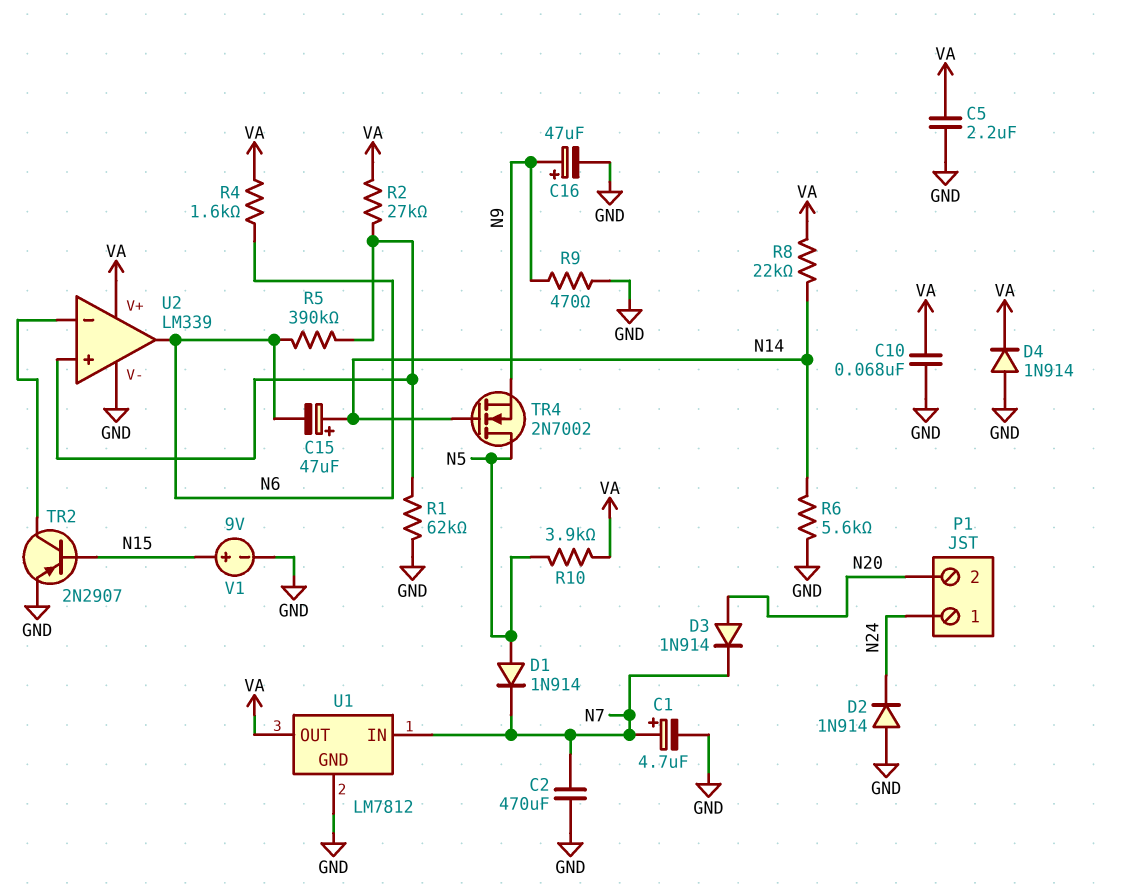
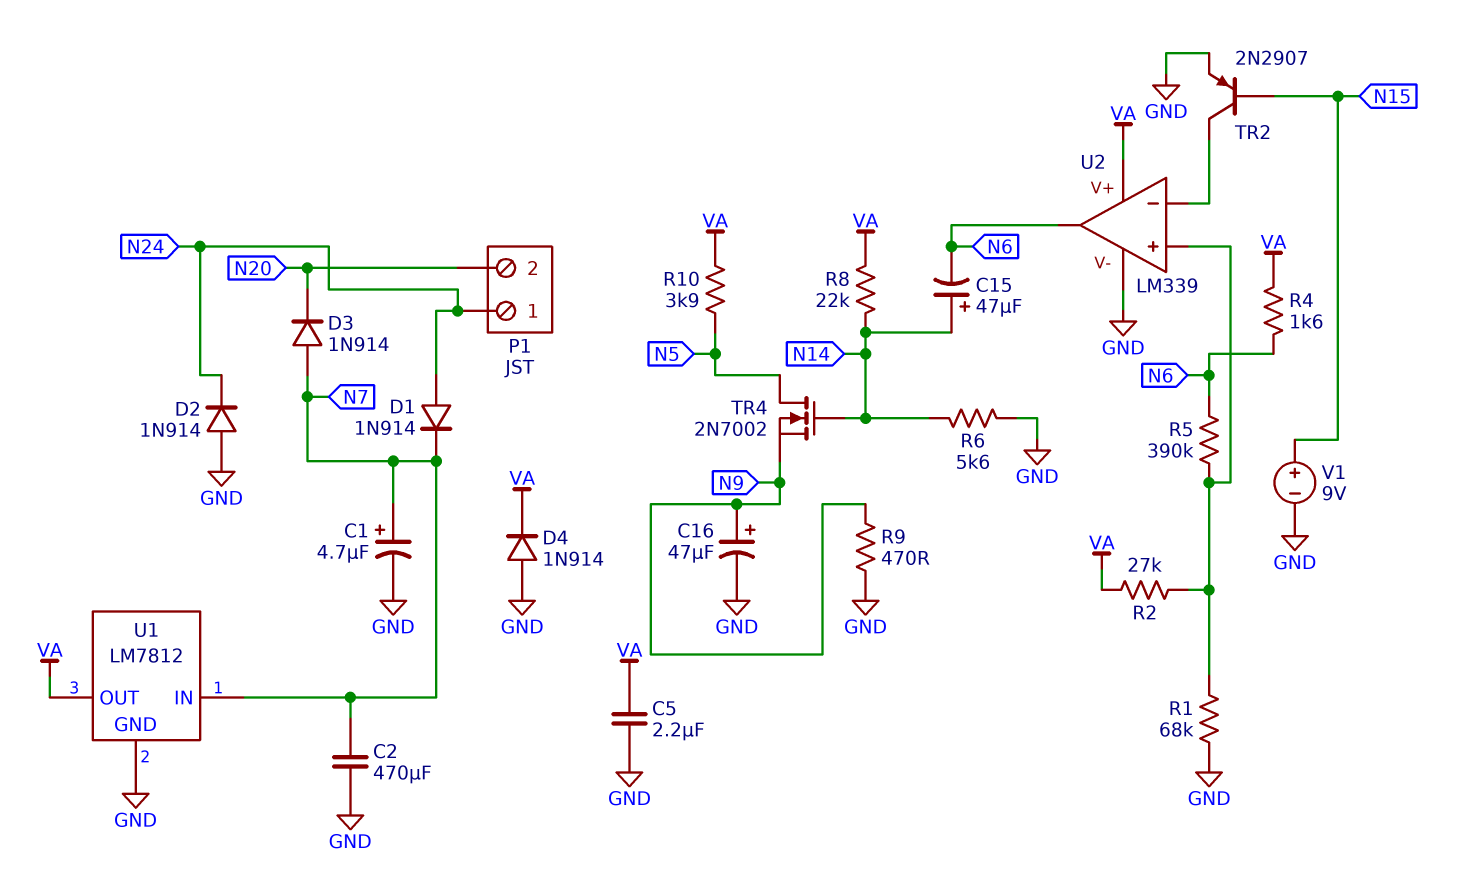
C10: 68nF (GND, VA) -> none
D1: diode 1N914 (A N5, K N7) -> diode 1N914 (A N24, K N7)
D3: diode 1N914 (A N20, K N7) -> diode 1N914 (A N7, K N20)
R1: 62k (GND, U2/in+) -> 68k (GND, U2/in+)

